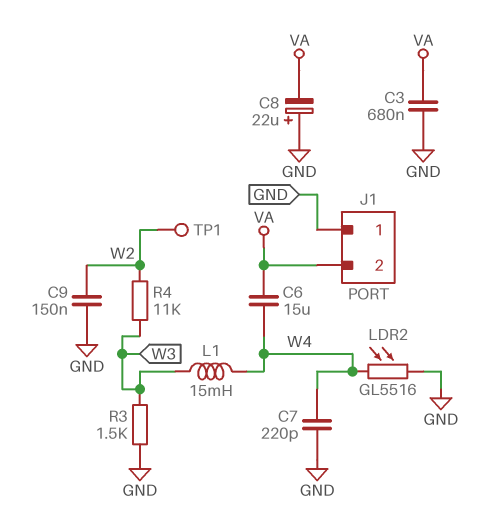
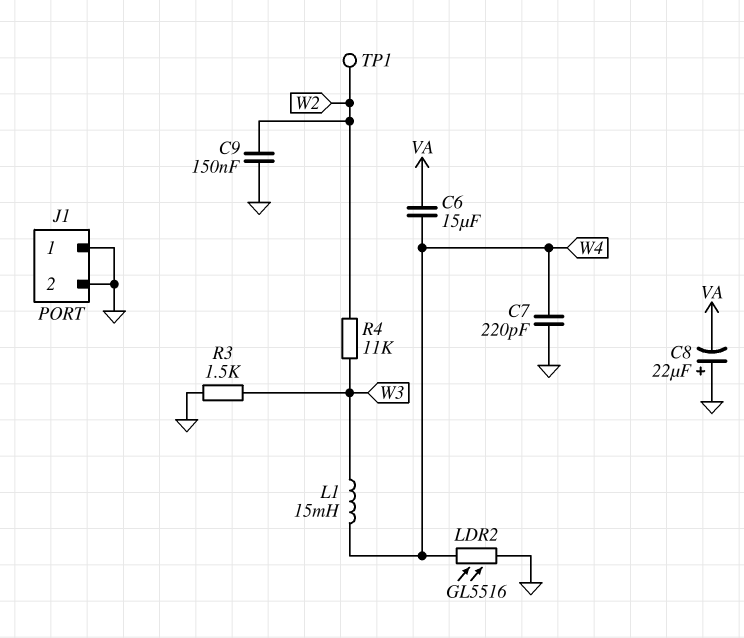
C3: 680nF (GND, VA) -> none
J1 pin 2: VA -> GND

